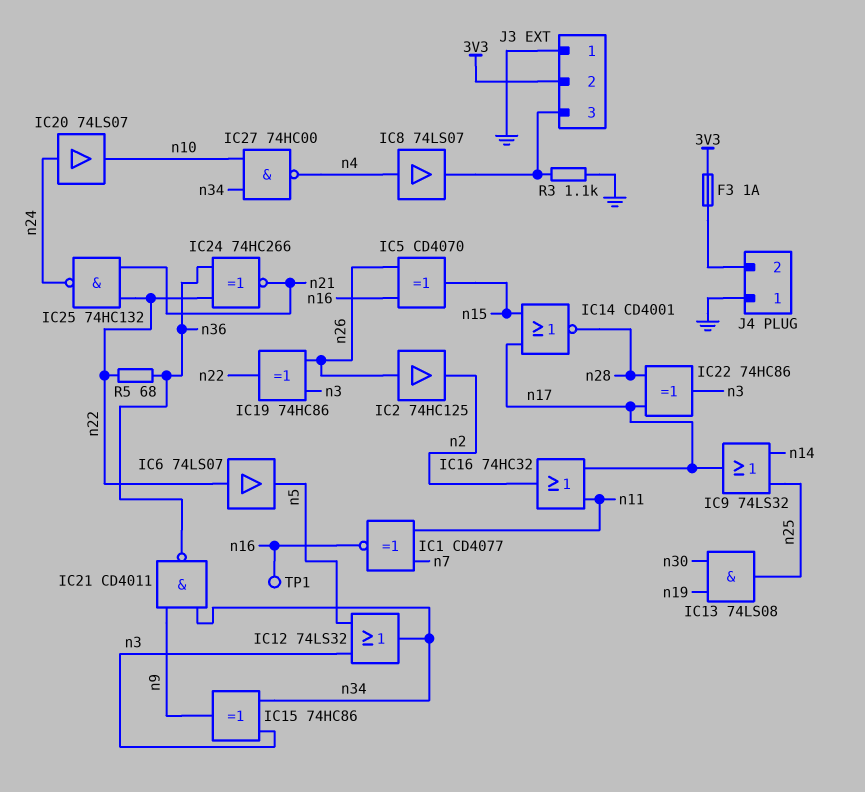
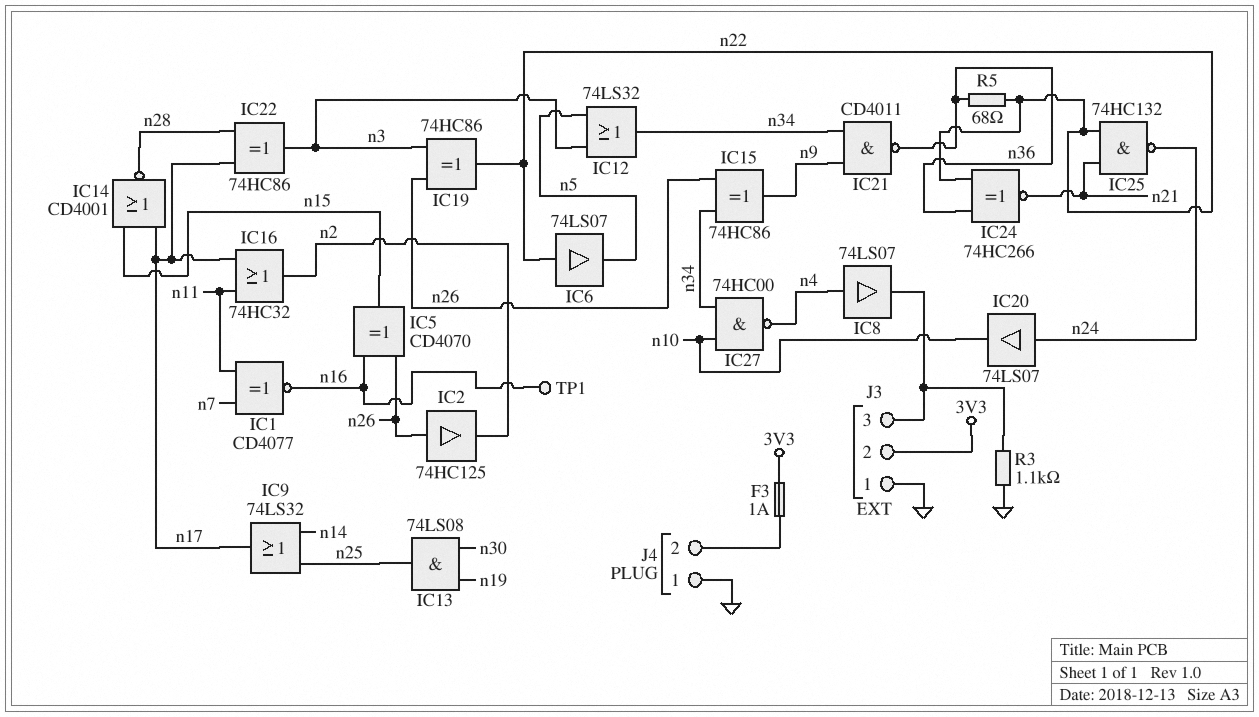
IC15: XOR 74HC86 (in n3, in n34, out n9) -> XOR 74HC86 (in n26, in n34, out n9)

